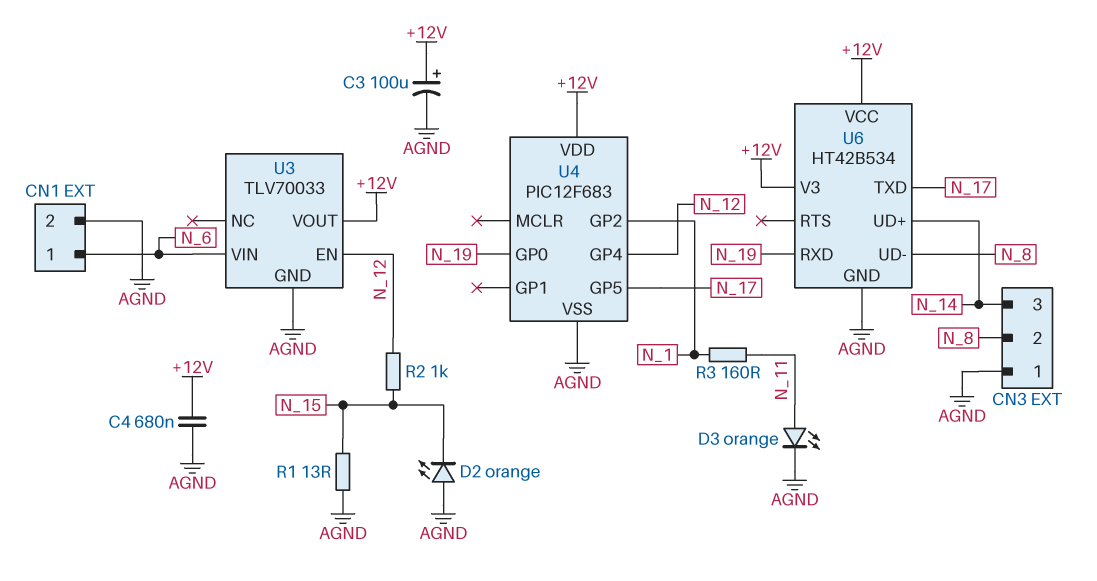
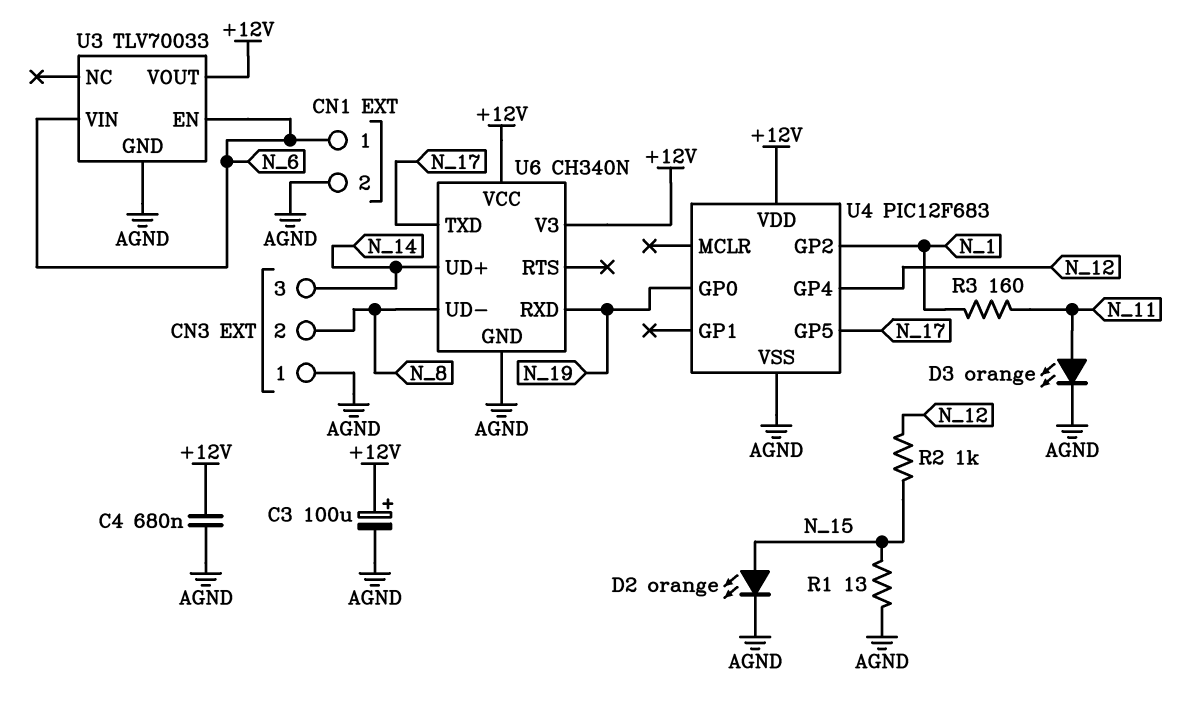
D2: LED orange (A AGND, K N_15) -> LED orange (A N_15, K AGND)
U3 pin EN: N_12 -> N_6
U6: HT42B534 -> CH340N

